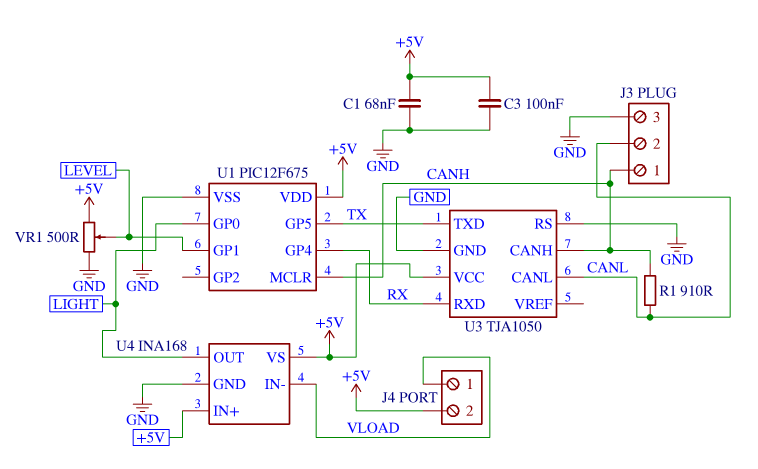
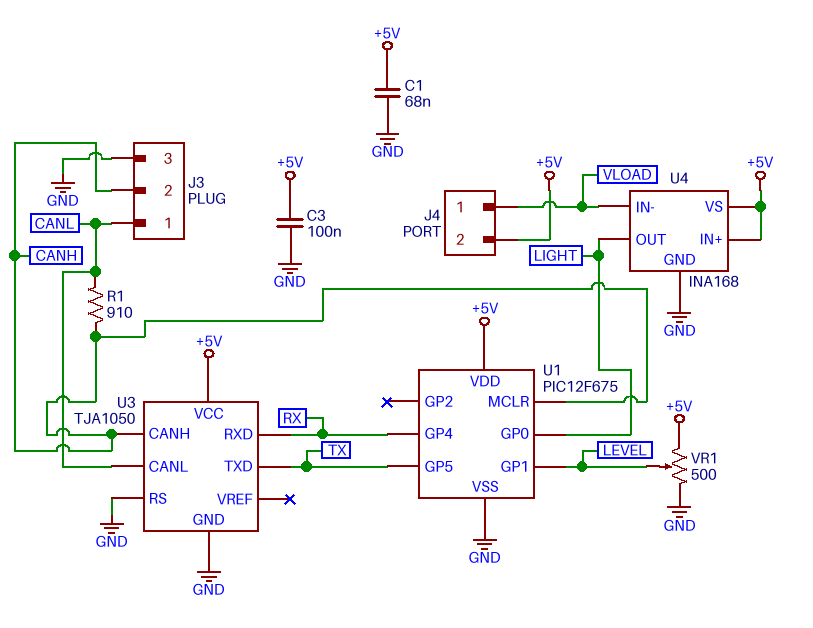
J3 pin 1: CANH -> CANL
J3 pin 2: CANL -> CANH

